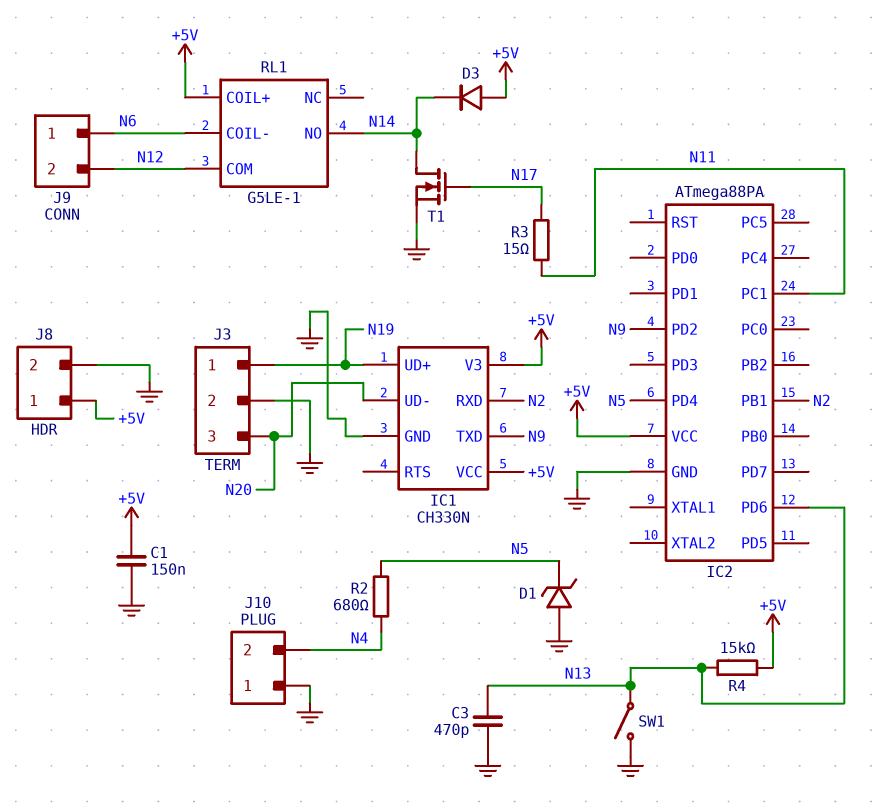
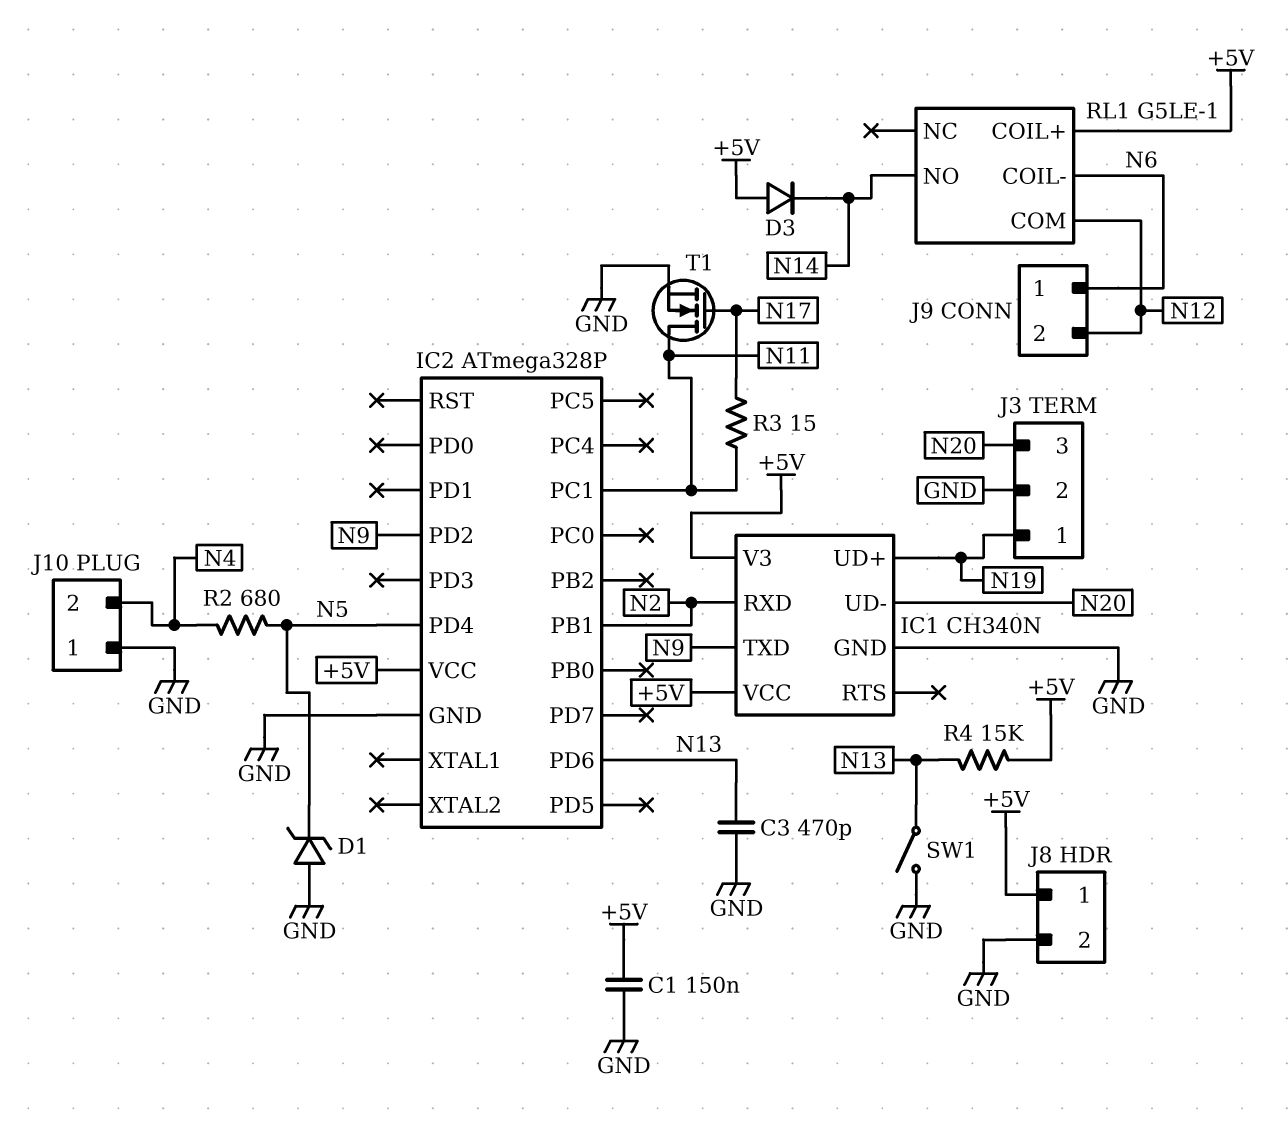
IC1: CH330N -> CH340N
IC2: ATmega88PA -> ATmega328P
T1: NMOS (G N17, D N14, S GND) -> NMOS (G N17, D N11, S GND)

